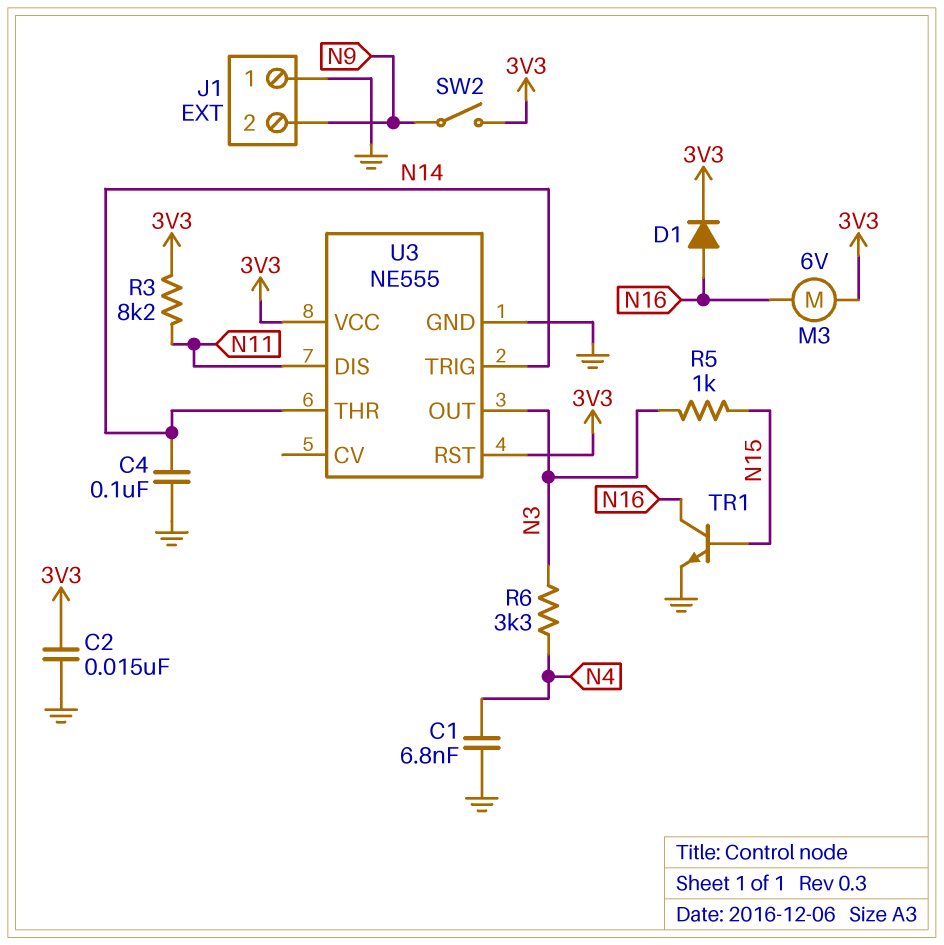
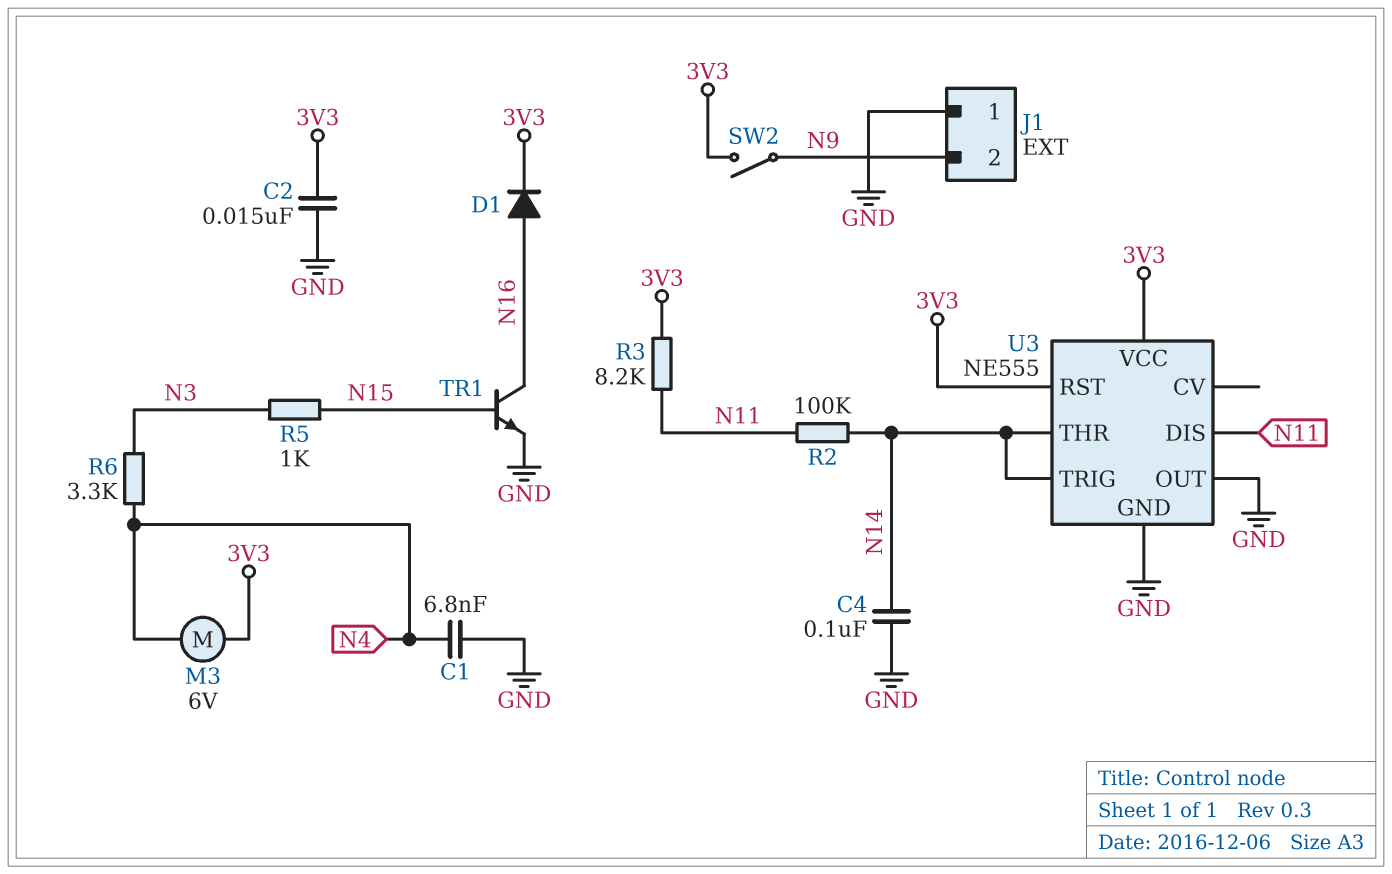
M3: motor 6V (3V3, N16) -> motor 6V (3V3, N4)
R2: none -> 100k (N11, N14)
U3 pin OUT: N3 -> GND

